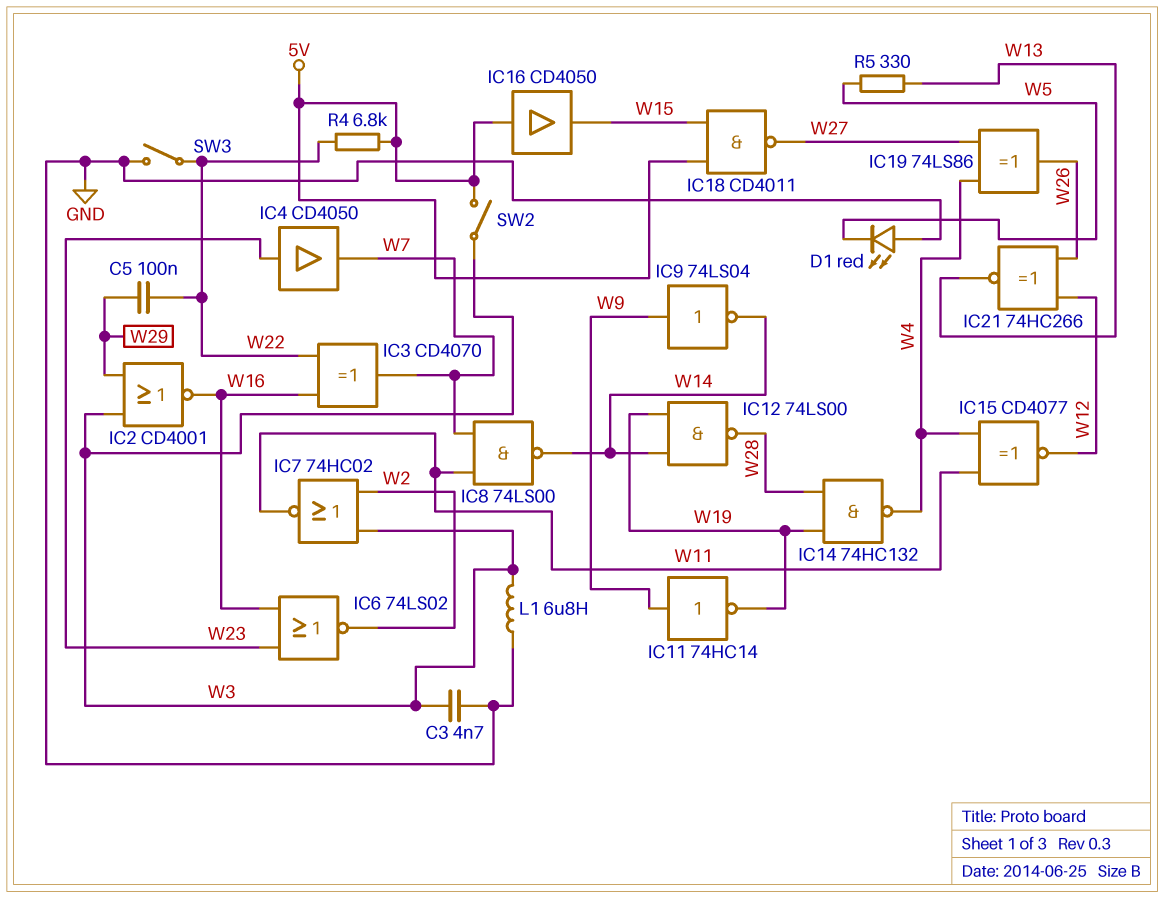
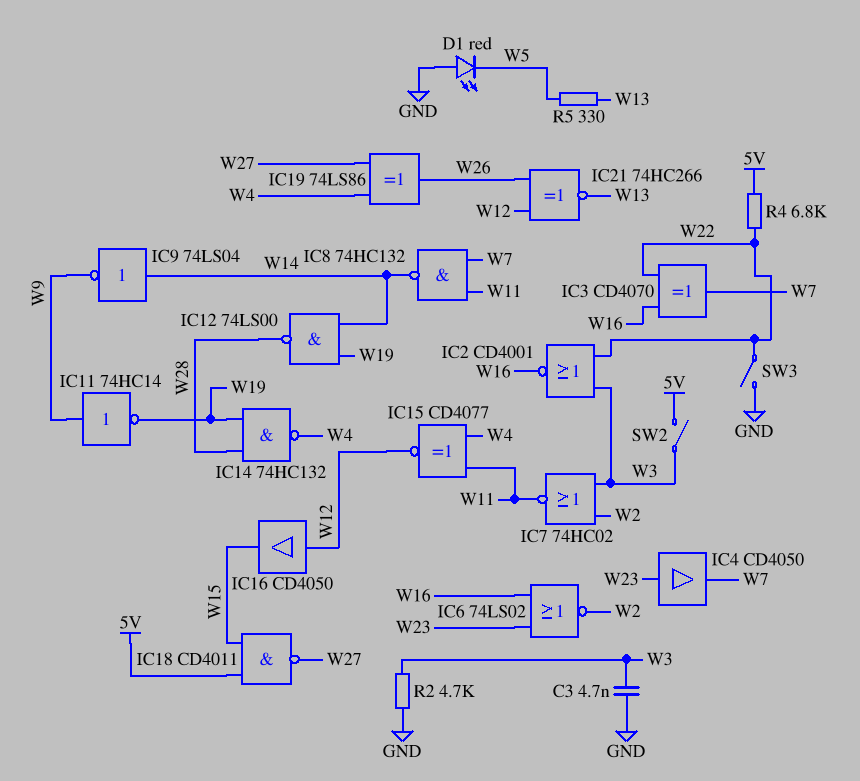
C5: 100nF (W22, W29) -> none
IC2: NOR CD4001 (in W3, in W29, out W16) -> NOR CD4001 (in W3, in W22, out W16)
IC8: NAND 74LS00 (in W7, in W11, out W14) -> NAND 74HC132 (in W7, in W11, out W14)
IC9: NOT 74LS04 (in W9, out W14) -> NOT 74LS04 (in W14, out W9)
IC16: buffer CD4050 (in 5V, out W15) -> buffer CD4050 (in W12, out W15)
L1: 6.8uH (GND, W3) -> none
R2: none -> 4.7k (GND, W3)

